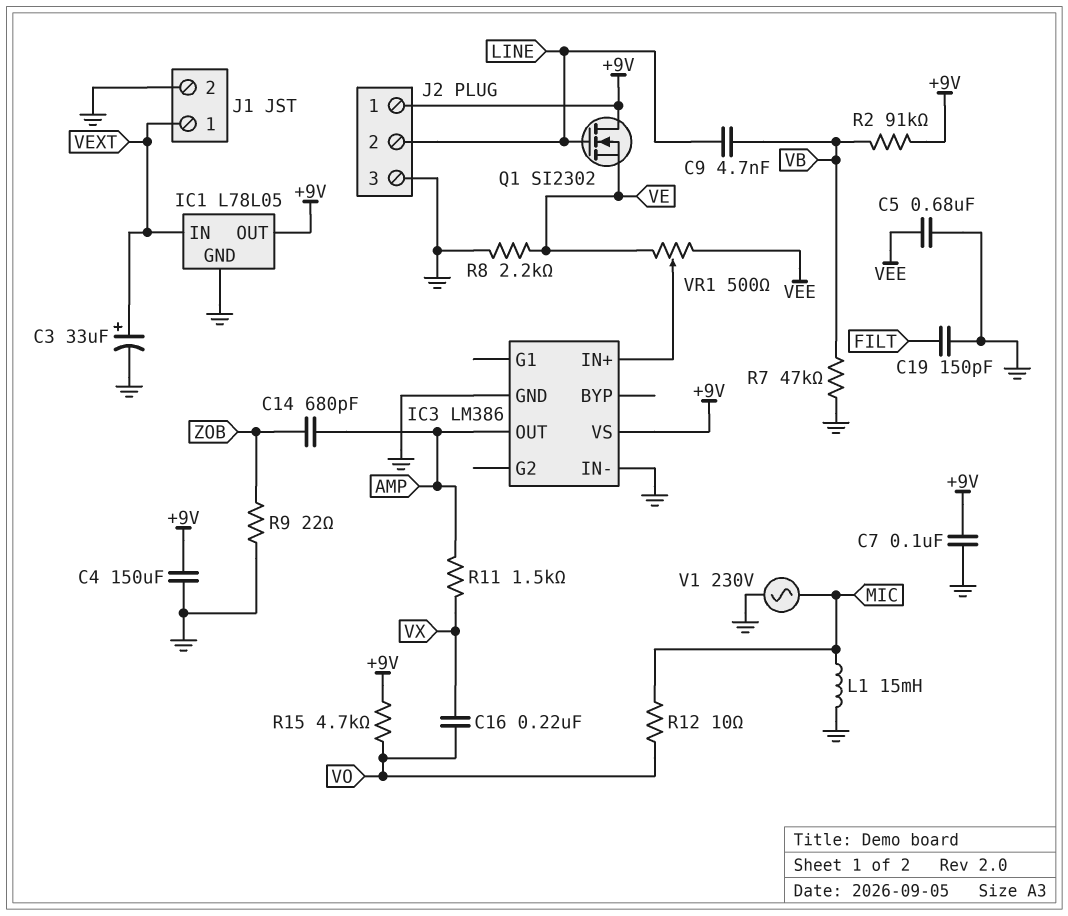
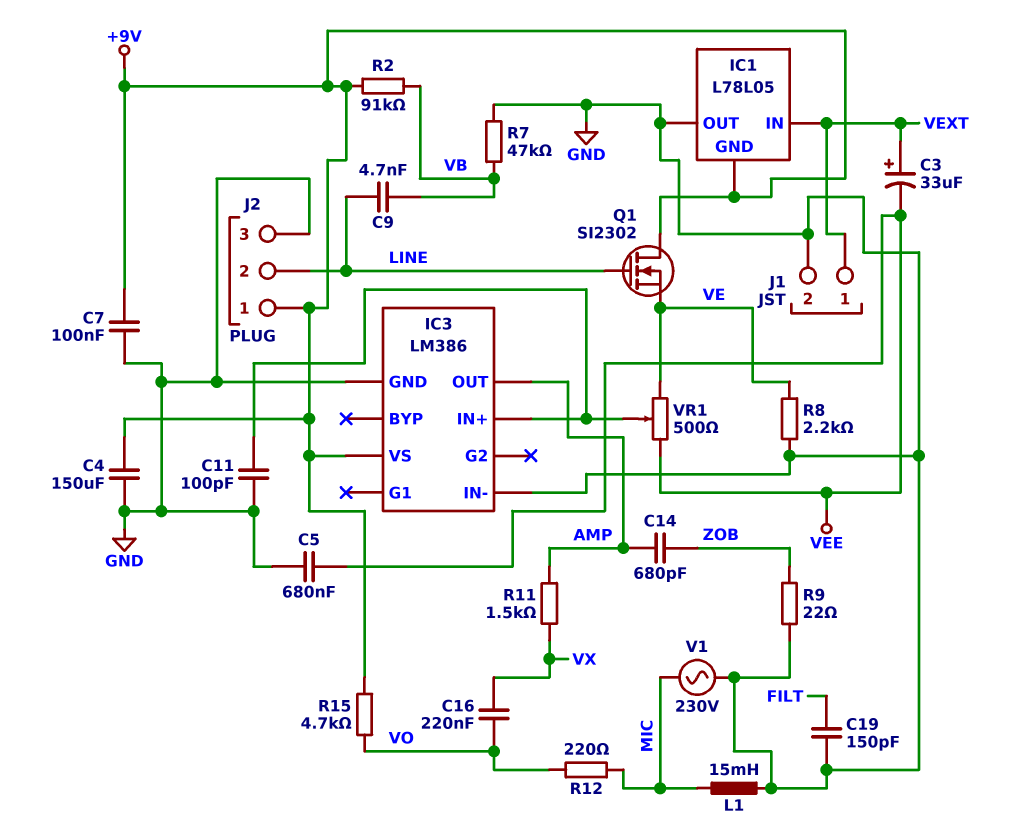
C3: 33uF (plus VEXT, minus GND) -> 33uF (plus VEXT, minus VEE)
C11: none -> 100pF (GND, IC3/IN+)
IC1 pin GND: GND -> +9V
IC1 pin OUT: +9V -> GND
R12: 10 (MIC, VO) -> 220 (MIC, VO)

